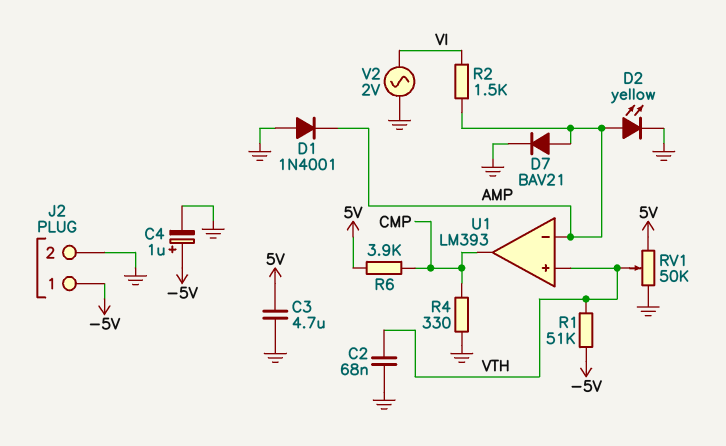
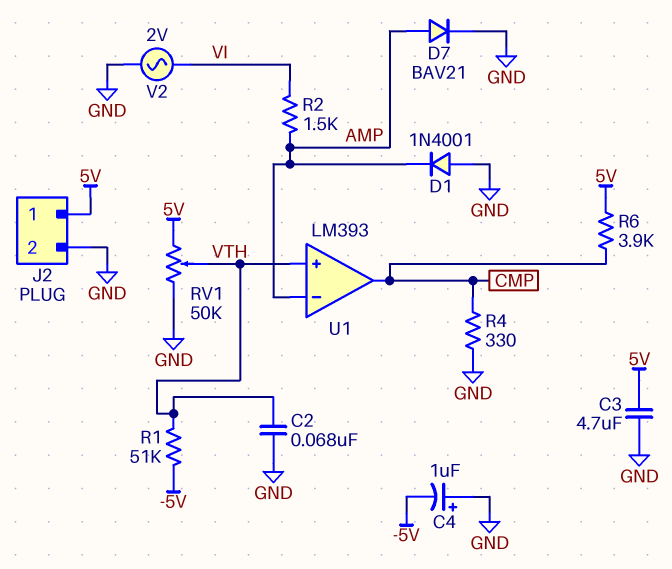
C4: 1uF (plus -5V, minus GND) -> 1uF (plus GND, minus -5V)
D2: LED yellow (A AMP, K GND) -> none
J2 pin 1: -5V -> 5V

